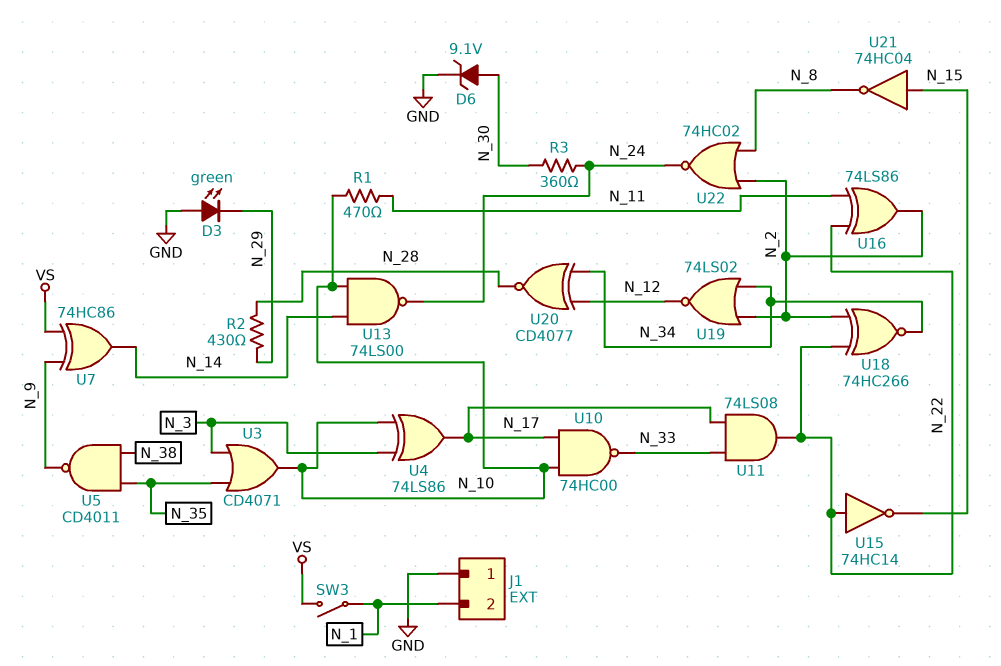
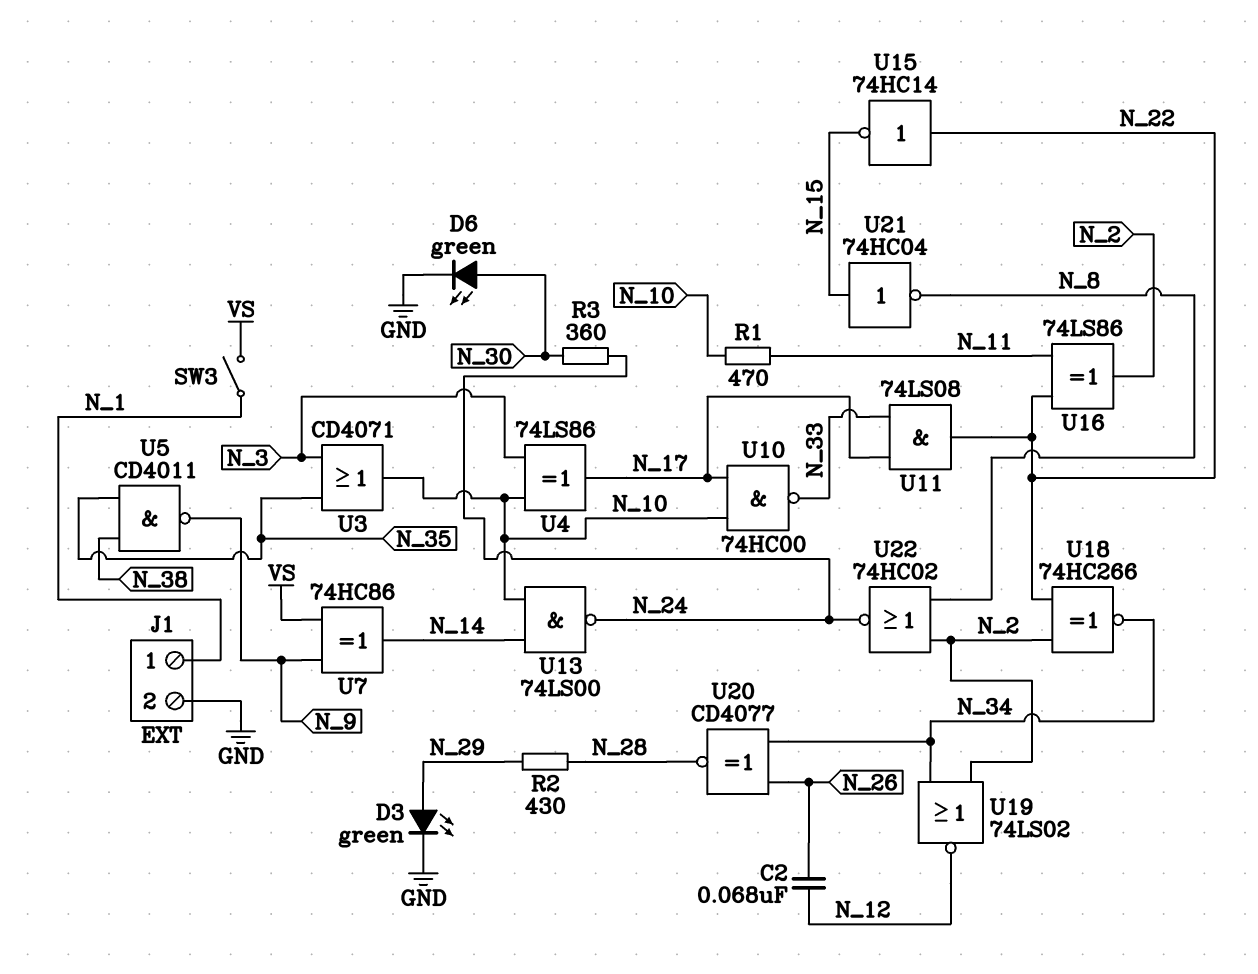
C2: none -> 68nF (N_12, N_26)
D3: LED green (A GND, K N_29) -> LED green (A N_29, K GND)
D6: zener 9.1V (A N_30, K GND) -> LED green (A N_30, K GND)
J1 pin 1: GND -> N_1
J1 pin 2: N_1 -> GND
U20: XNOR CD4077 (in N_12, in N_34, out N_28) -> XNOR CD4077 (in N_26, in N_34, out N_28)

